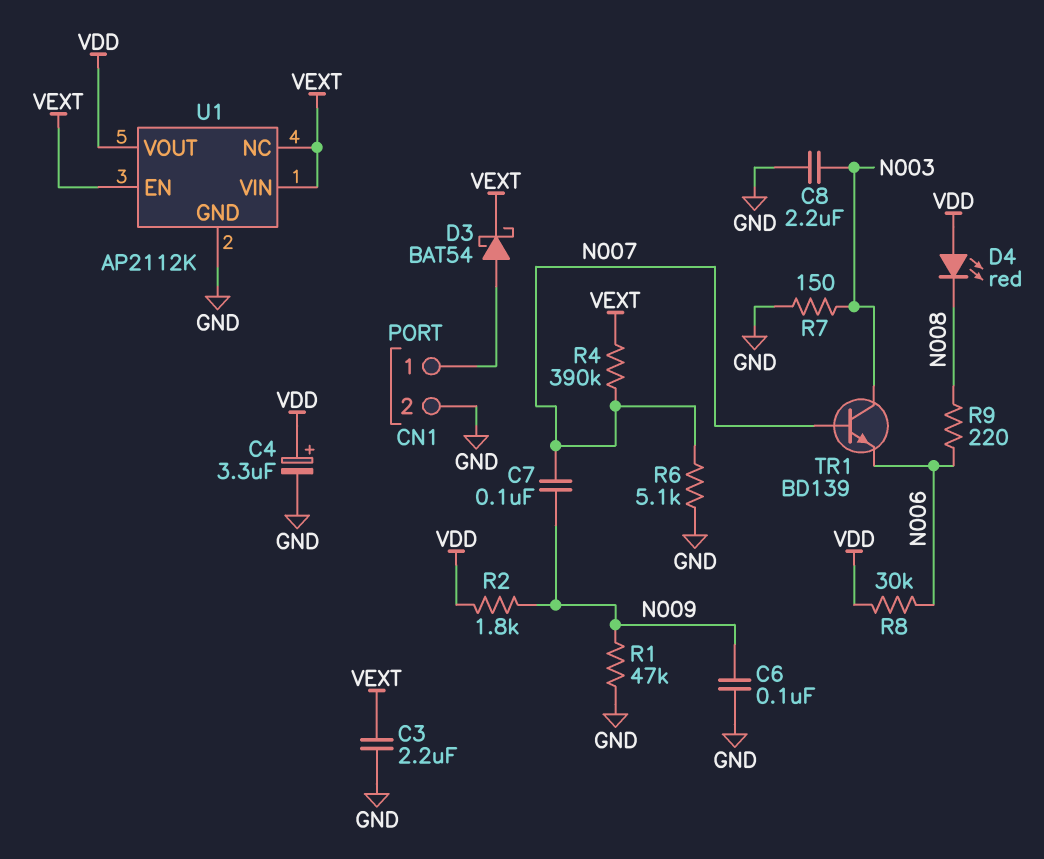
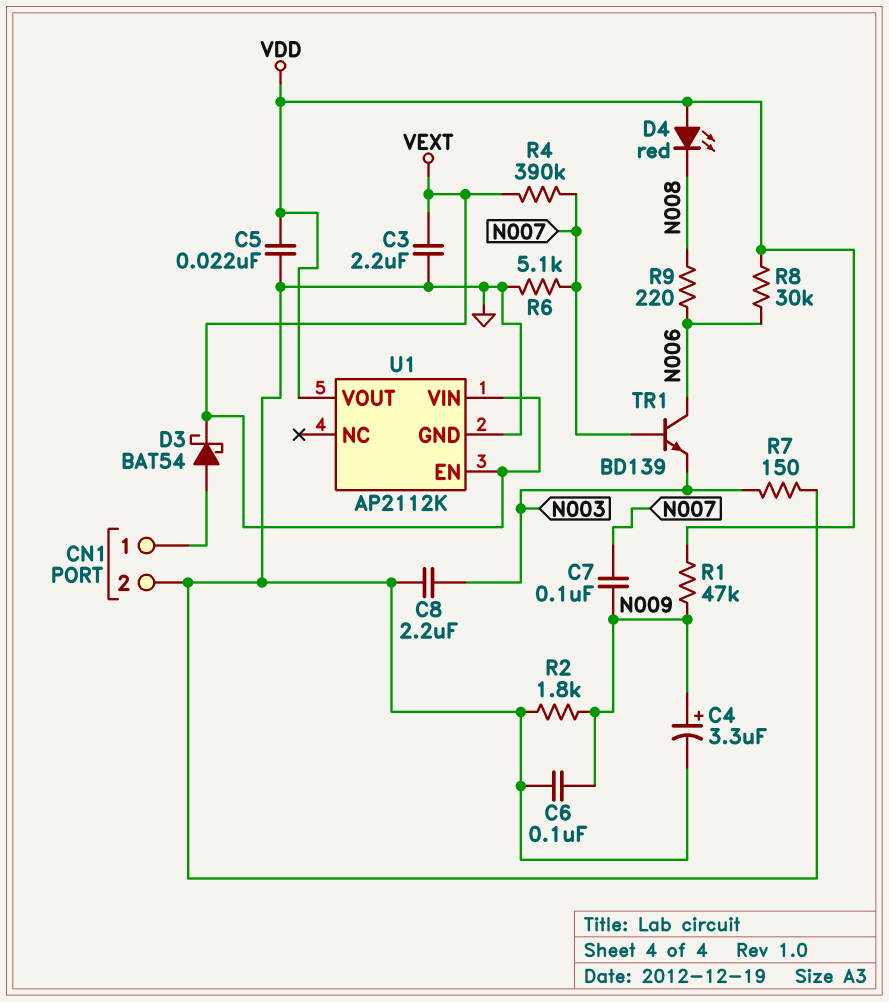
C4: 3.3uF (plus VDD, minus GND) -> 3.3uF (plus N009, minus GND)
C5: none -> 22nF (GND, VDD)
R1: 47k (GND, N009) -> 47k (N009, VDD)
R2: 1.8k (N009, VDD) -> 1.8k (GND, N009)
TR1: NPN BD139 (B N007, C N003, E N006) -> NPN BD139 (B N007, C N006, E N003)
U1 pin NC: VEXT -> none

